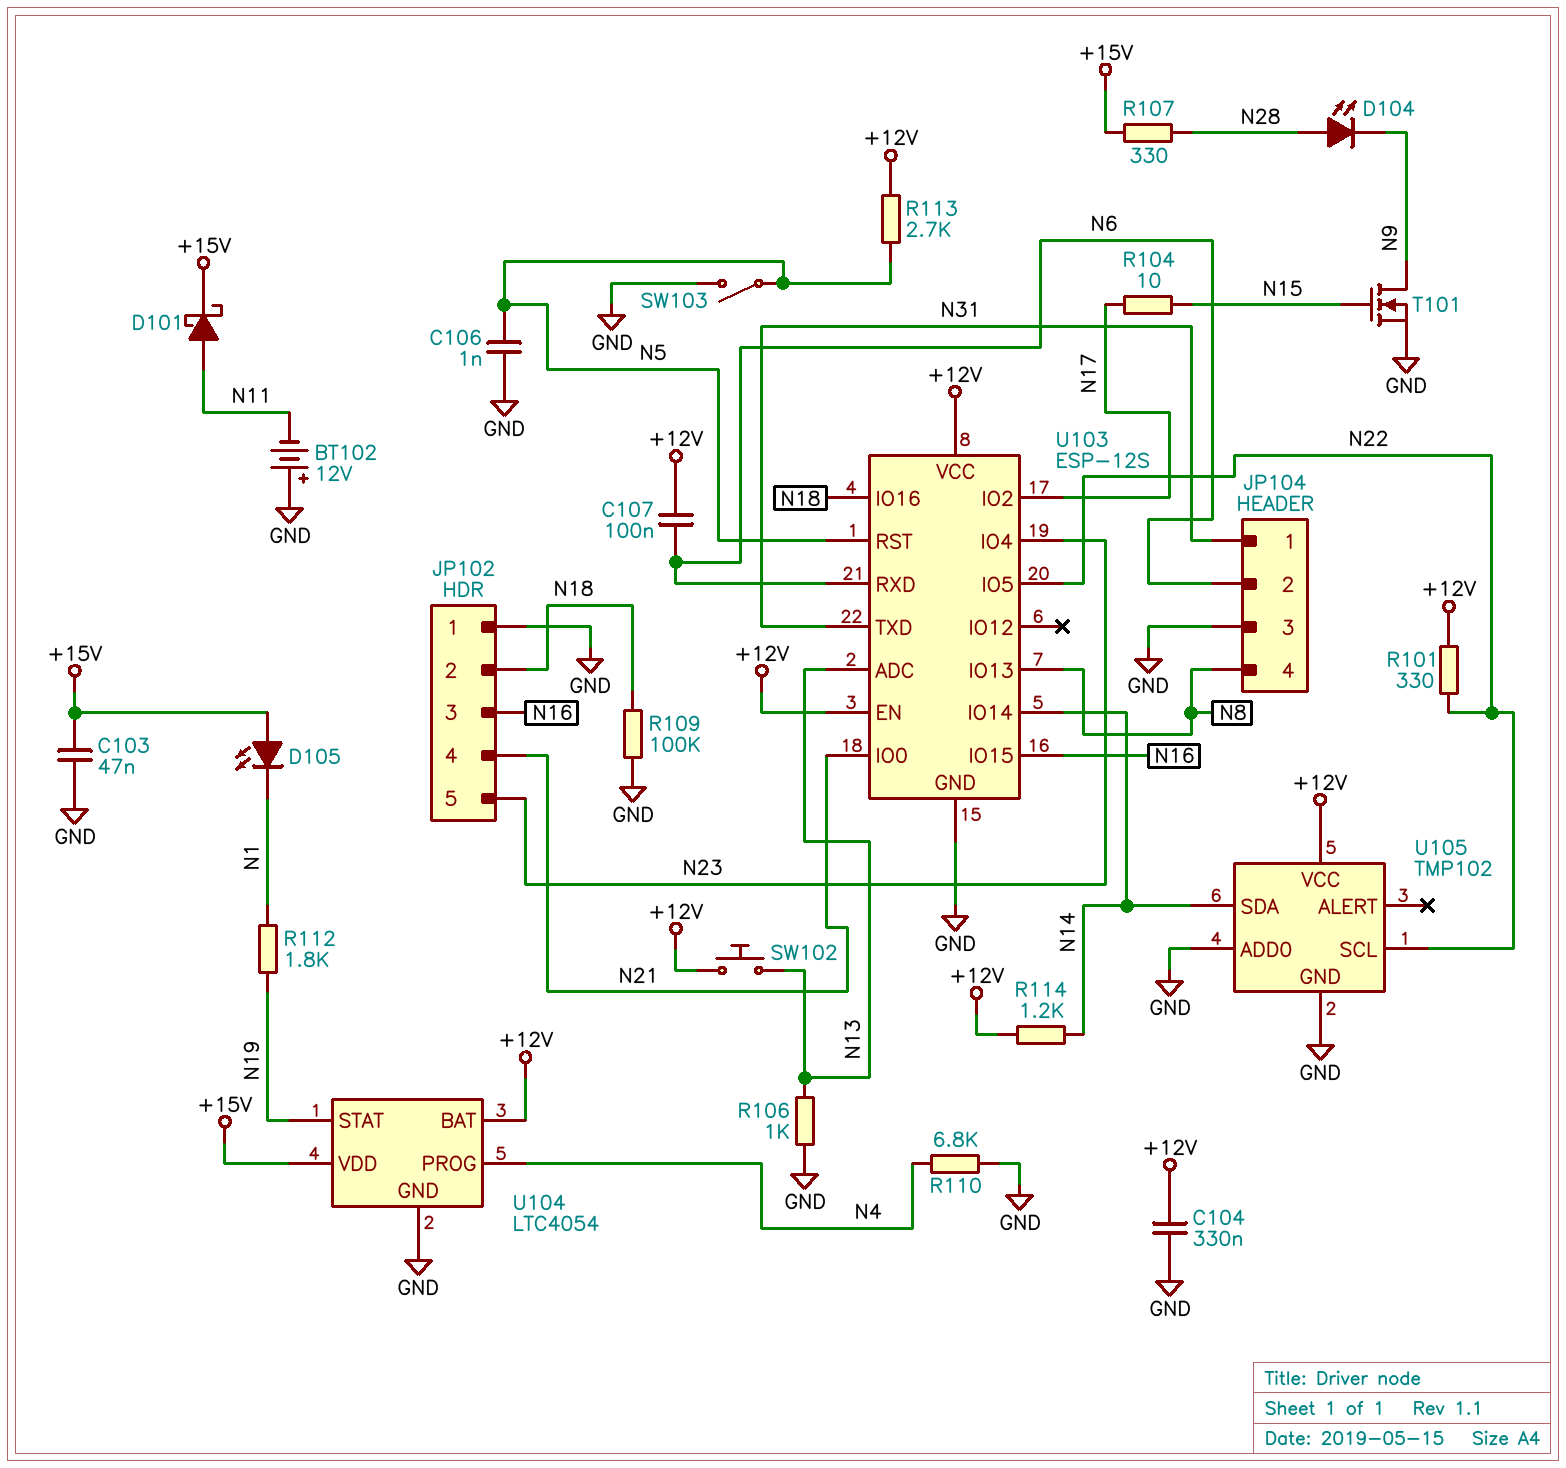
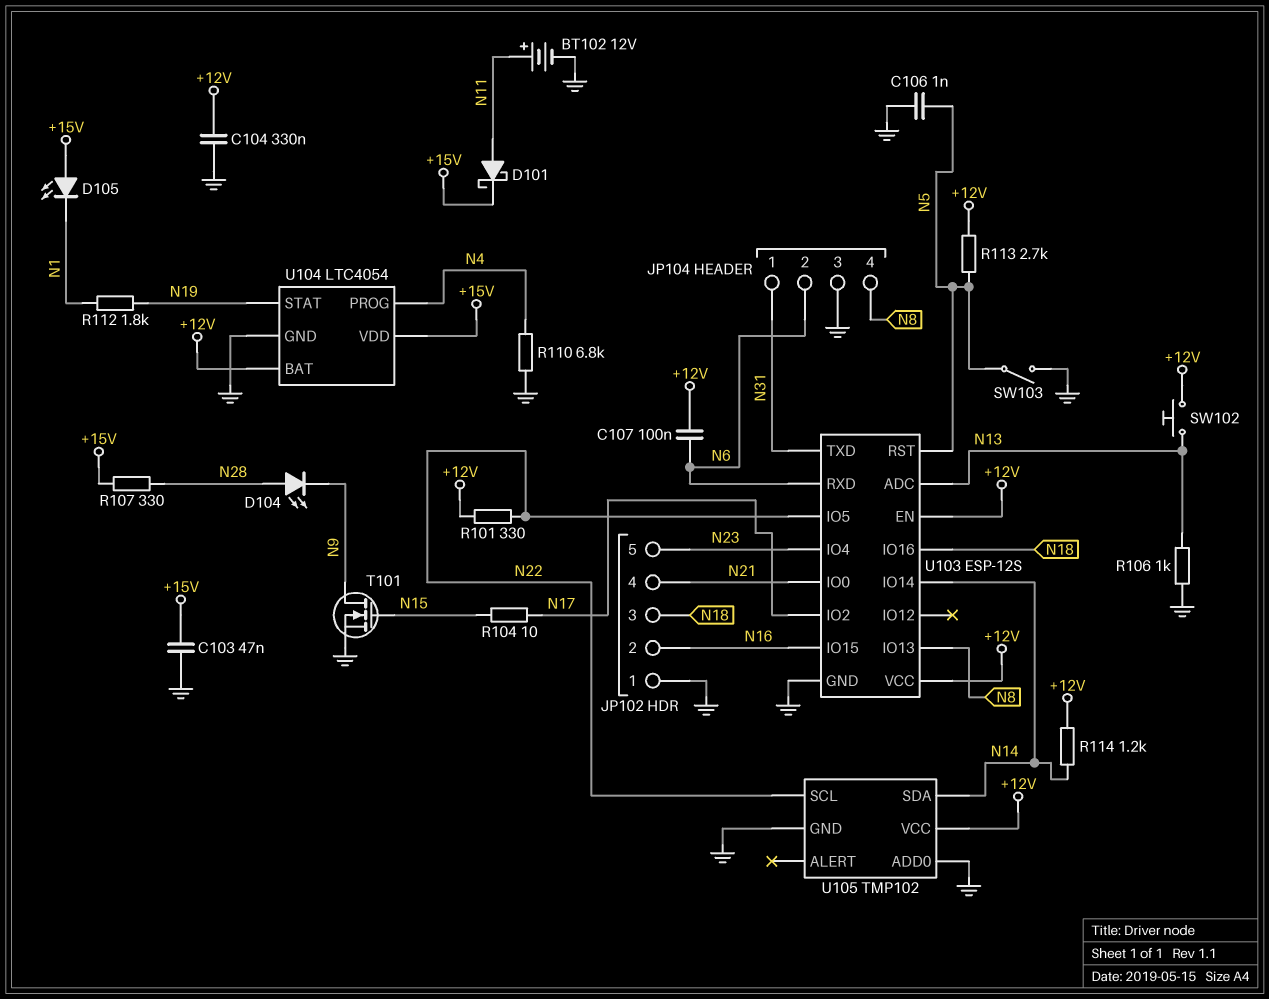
BT102: 12V (plus GND, minus N11) -> 12V (plus N11, minus GND)
JP102 pin 2: N18 -> N16
JP102 pin 3: N16 -> N18
R109: 100k (GND, N18) -> none

